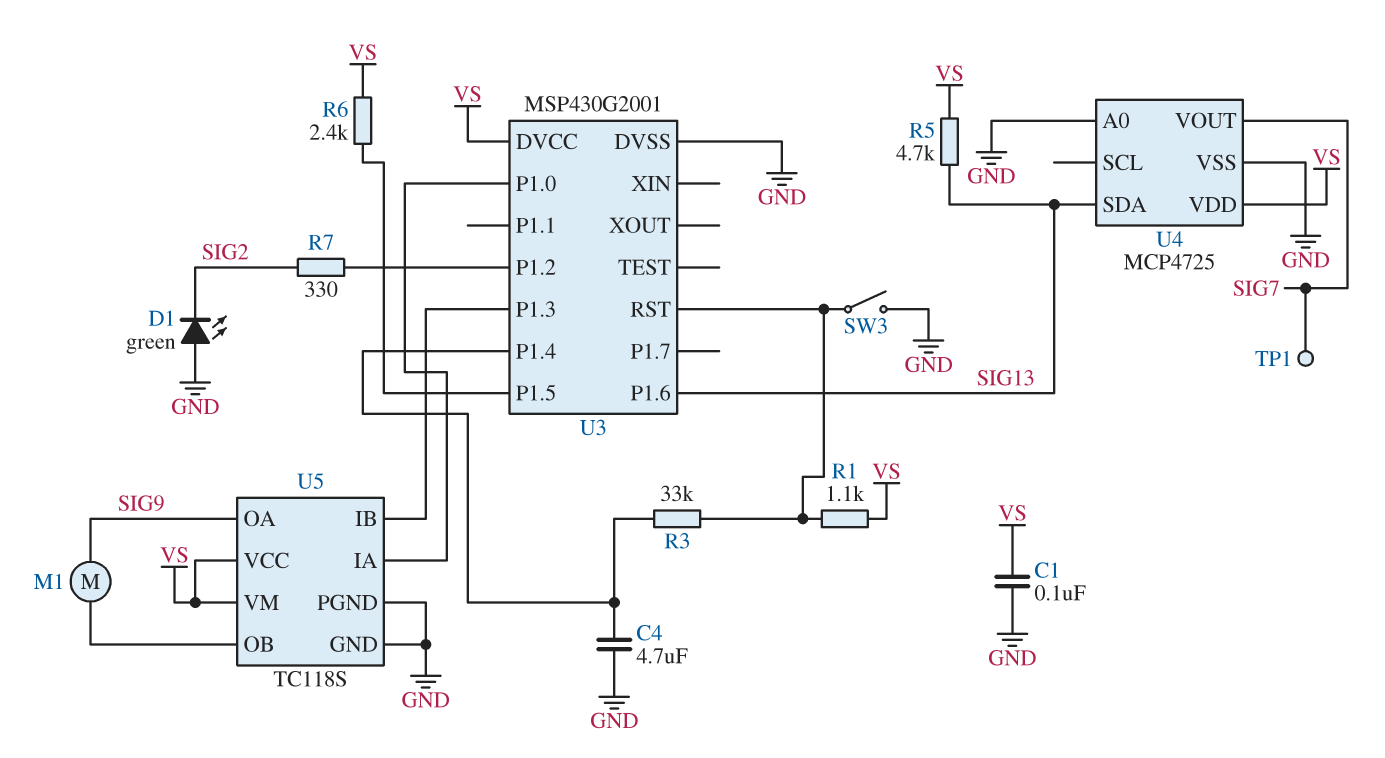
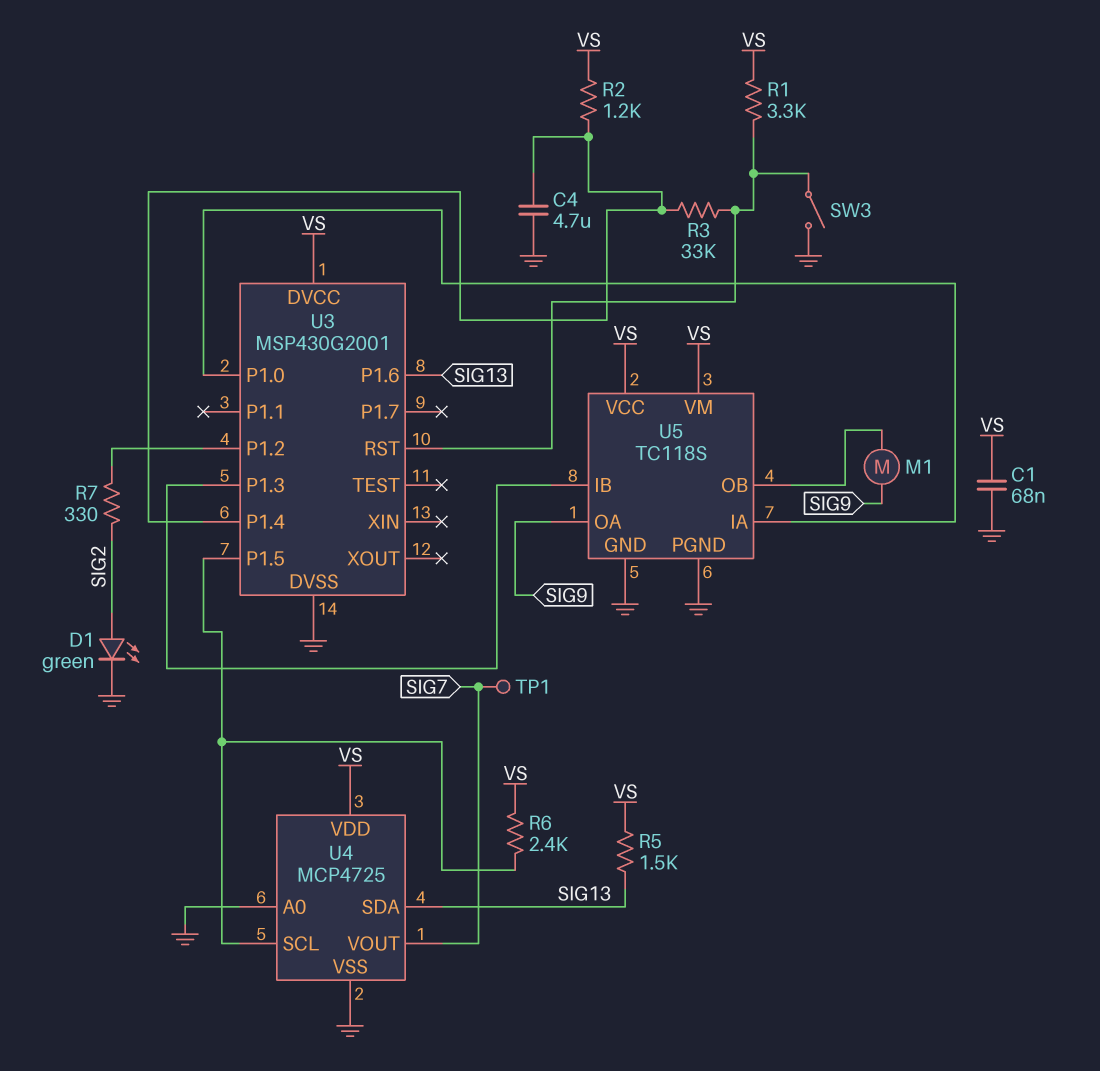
C1: 100nF (GND, VS) -> 68nF (GND, VS)
D1: LED green (A GND, K SIG2) -> LED green (A SIG2, K GND)
R1: 1.1k (U3/RST, VS) -> 3.3k (U3/RST, VS)
R2: none -> 1.2k (U3/P1.4, VS)
R5: 4.7k (SIG13, VS) -> 1.5k (SIG13, VS)
U4 pin SCL: none -> U3/P1.5

